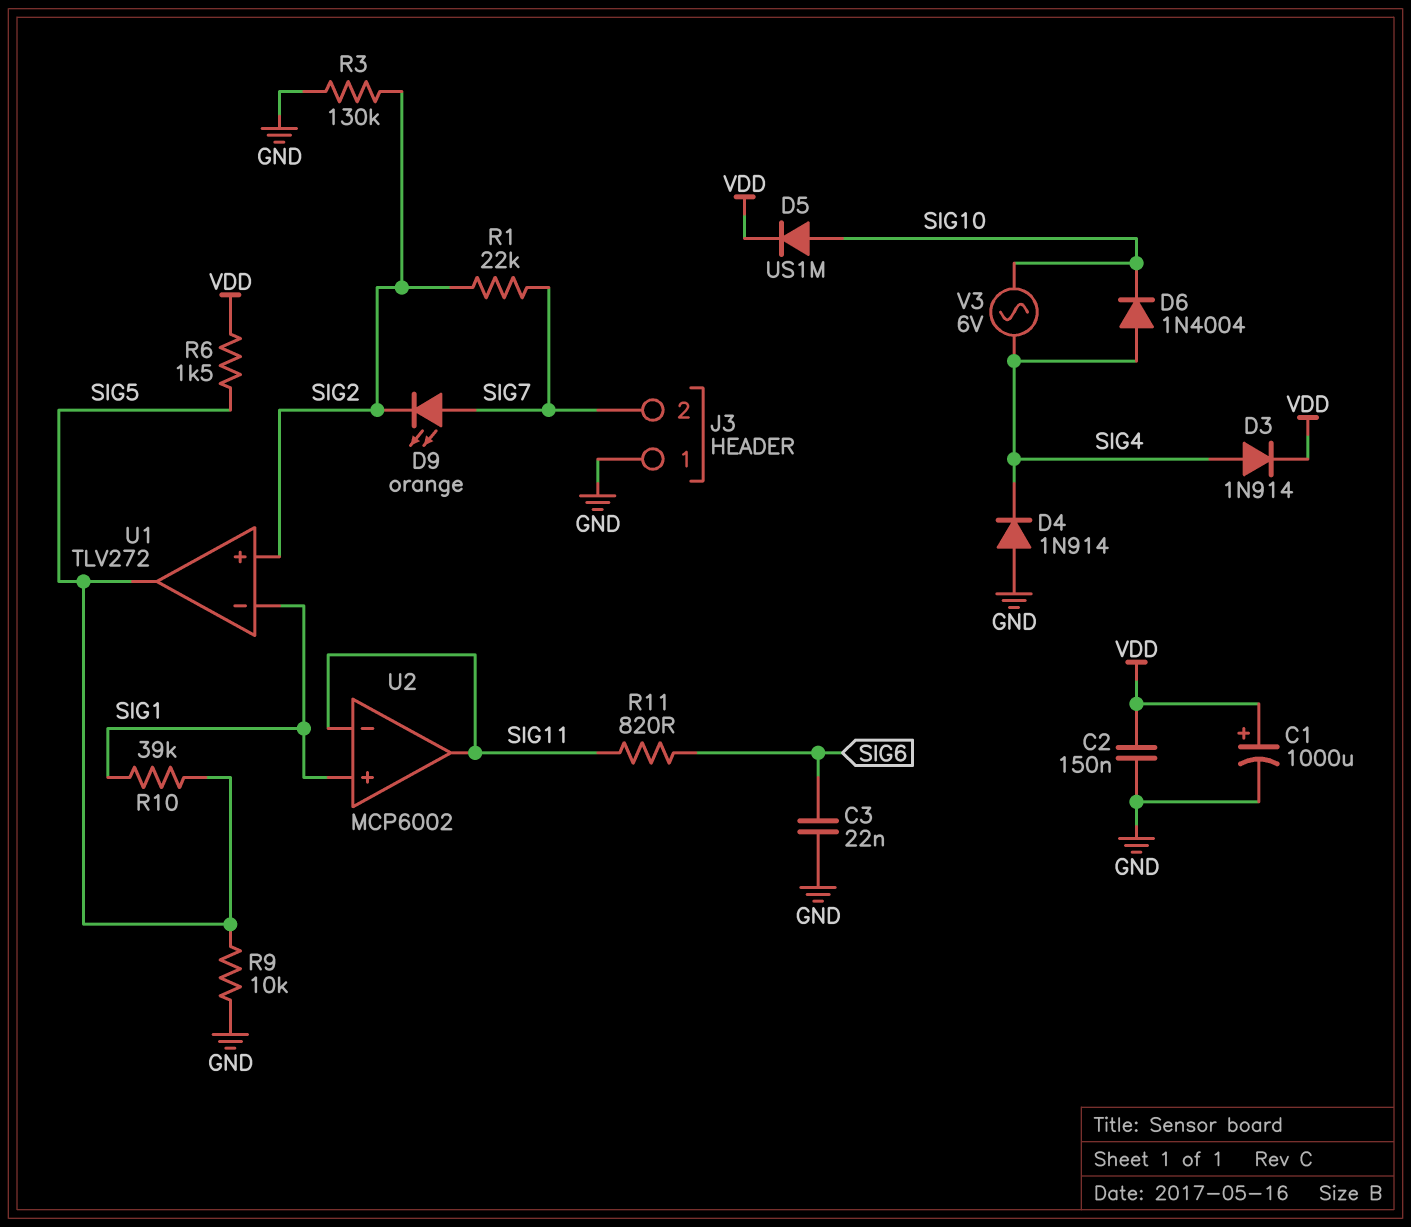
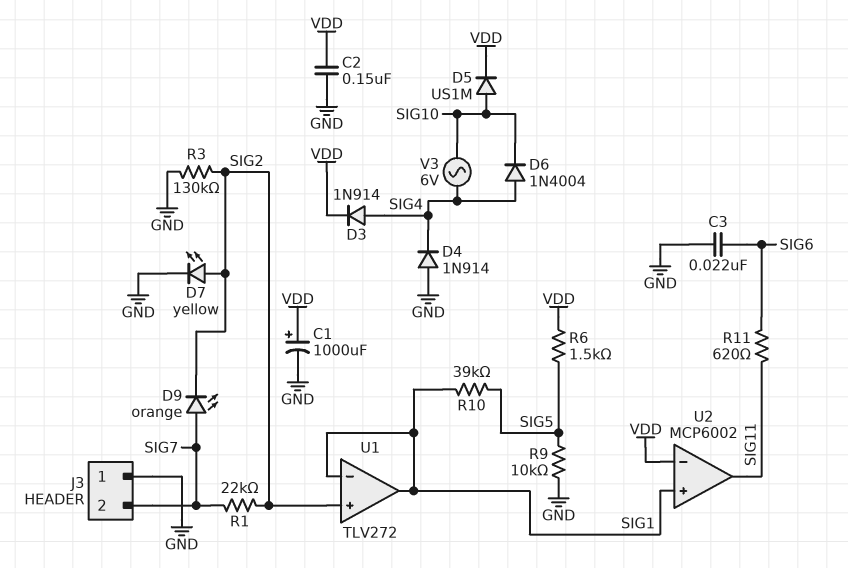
D7: none -> LED yellow (A SIG2, K GND)
R11: 820 (SIG6, SIG11) -> 620 (SIG6, SIG11)
U1 pin out: SIG5 -> SIG1
U2 pin in-: SIG11 -> VDD

